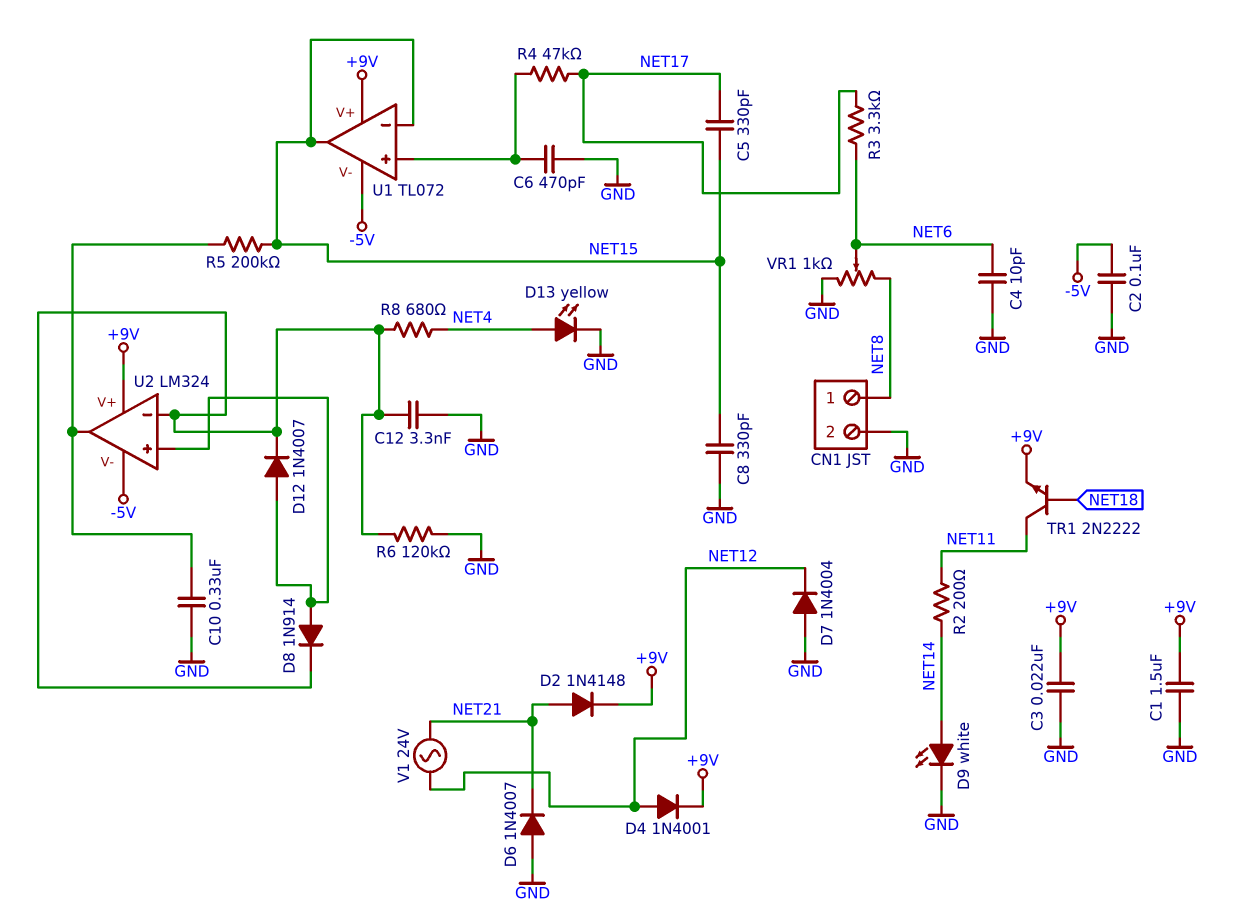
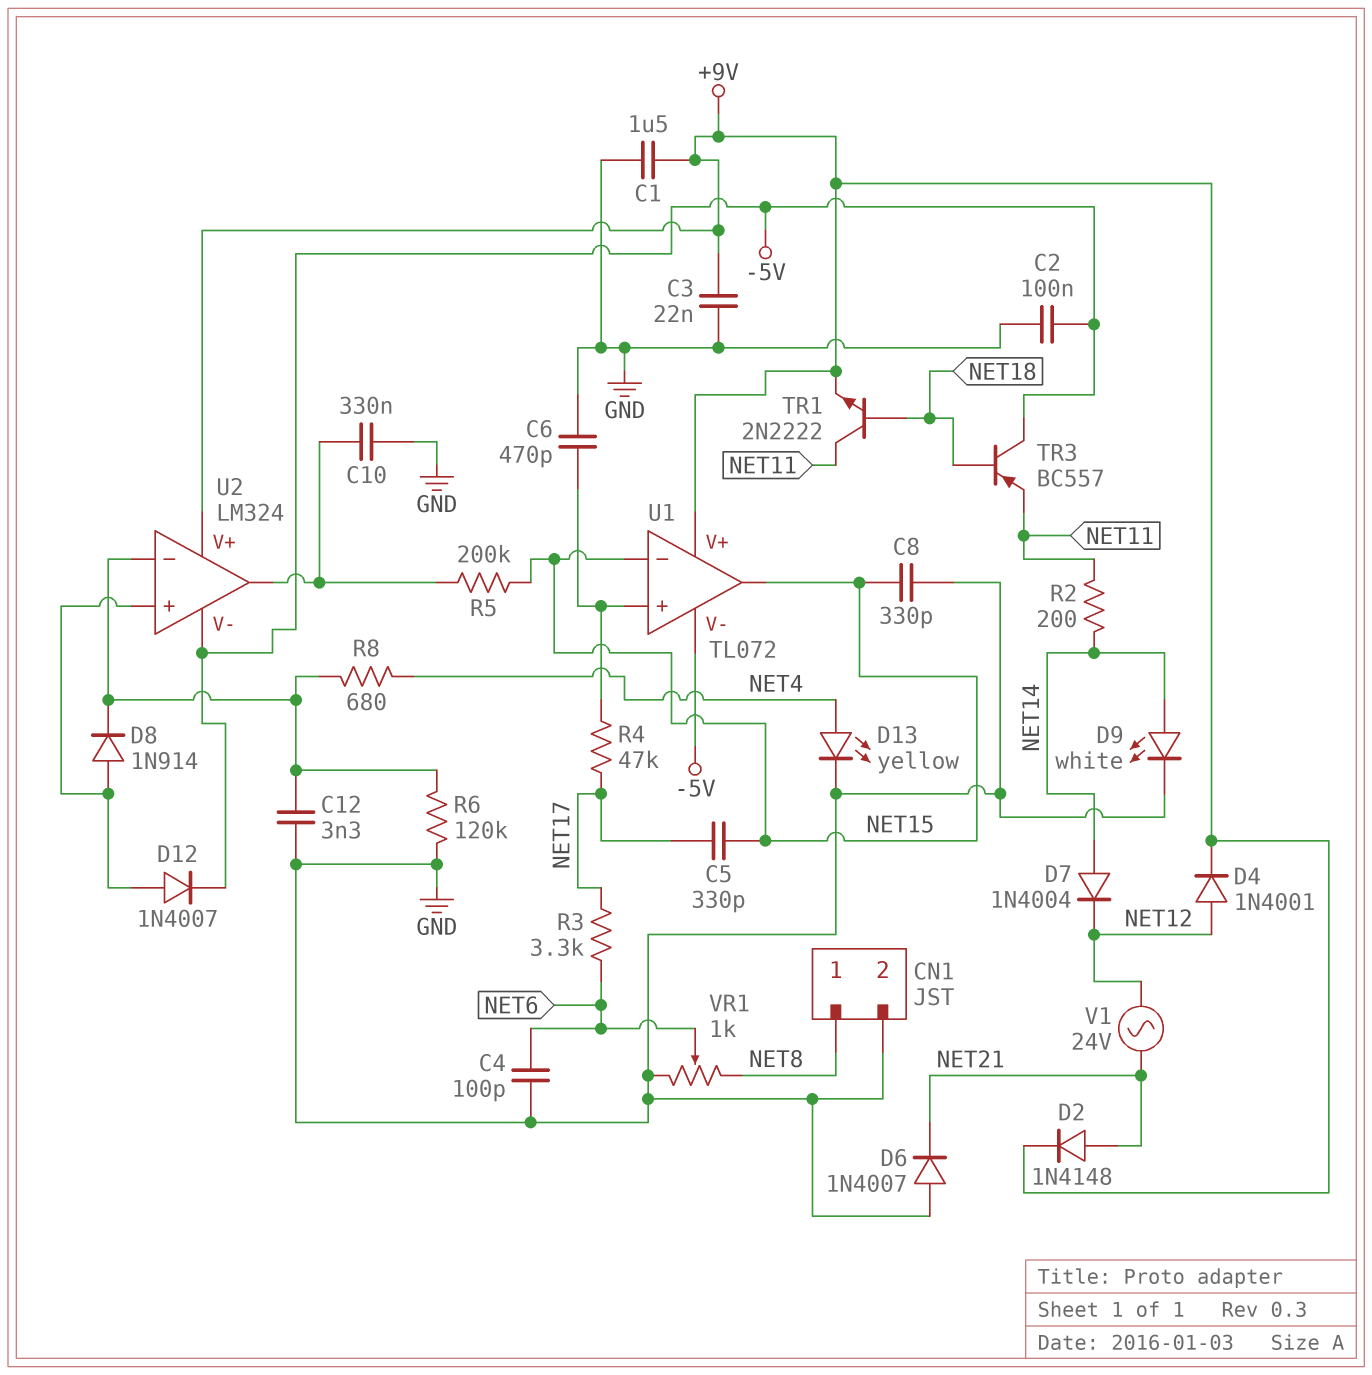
C4: 10pF (GND, NET6) -> 100pF (GND, NET6)
D7: diode 1N4004 (A GND, K NET12) -> diode 1N4004 (A NET14, K NET12)
D12: diode 1N4007 (A U2/in+, K U2/in-) -> diode 1N4007 (A U2/in+, K -5V)
TR3: none -> PNP BC557 (B NET18, C -5V, E NET11)

